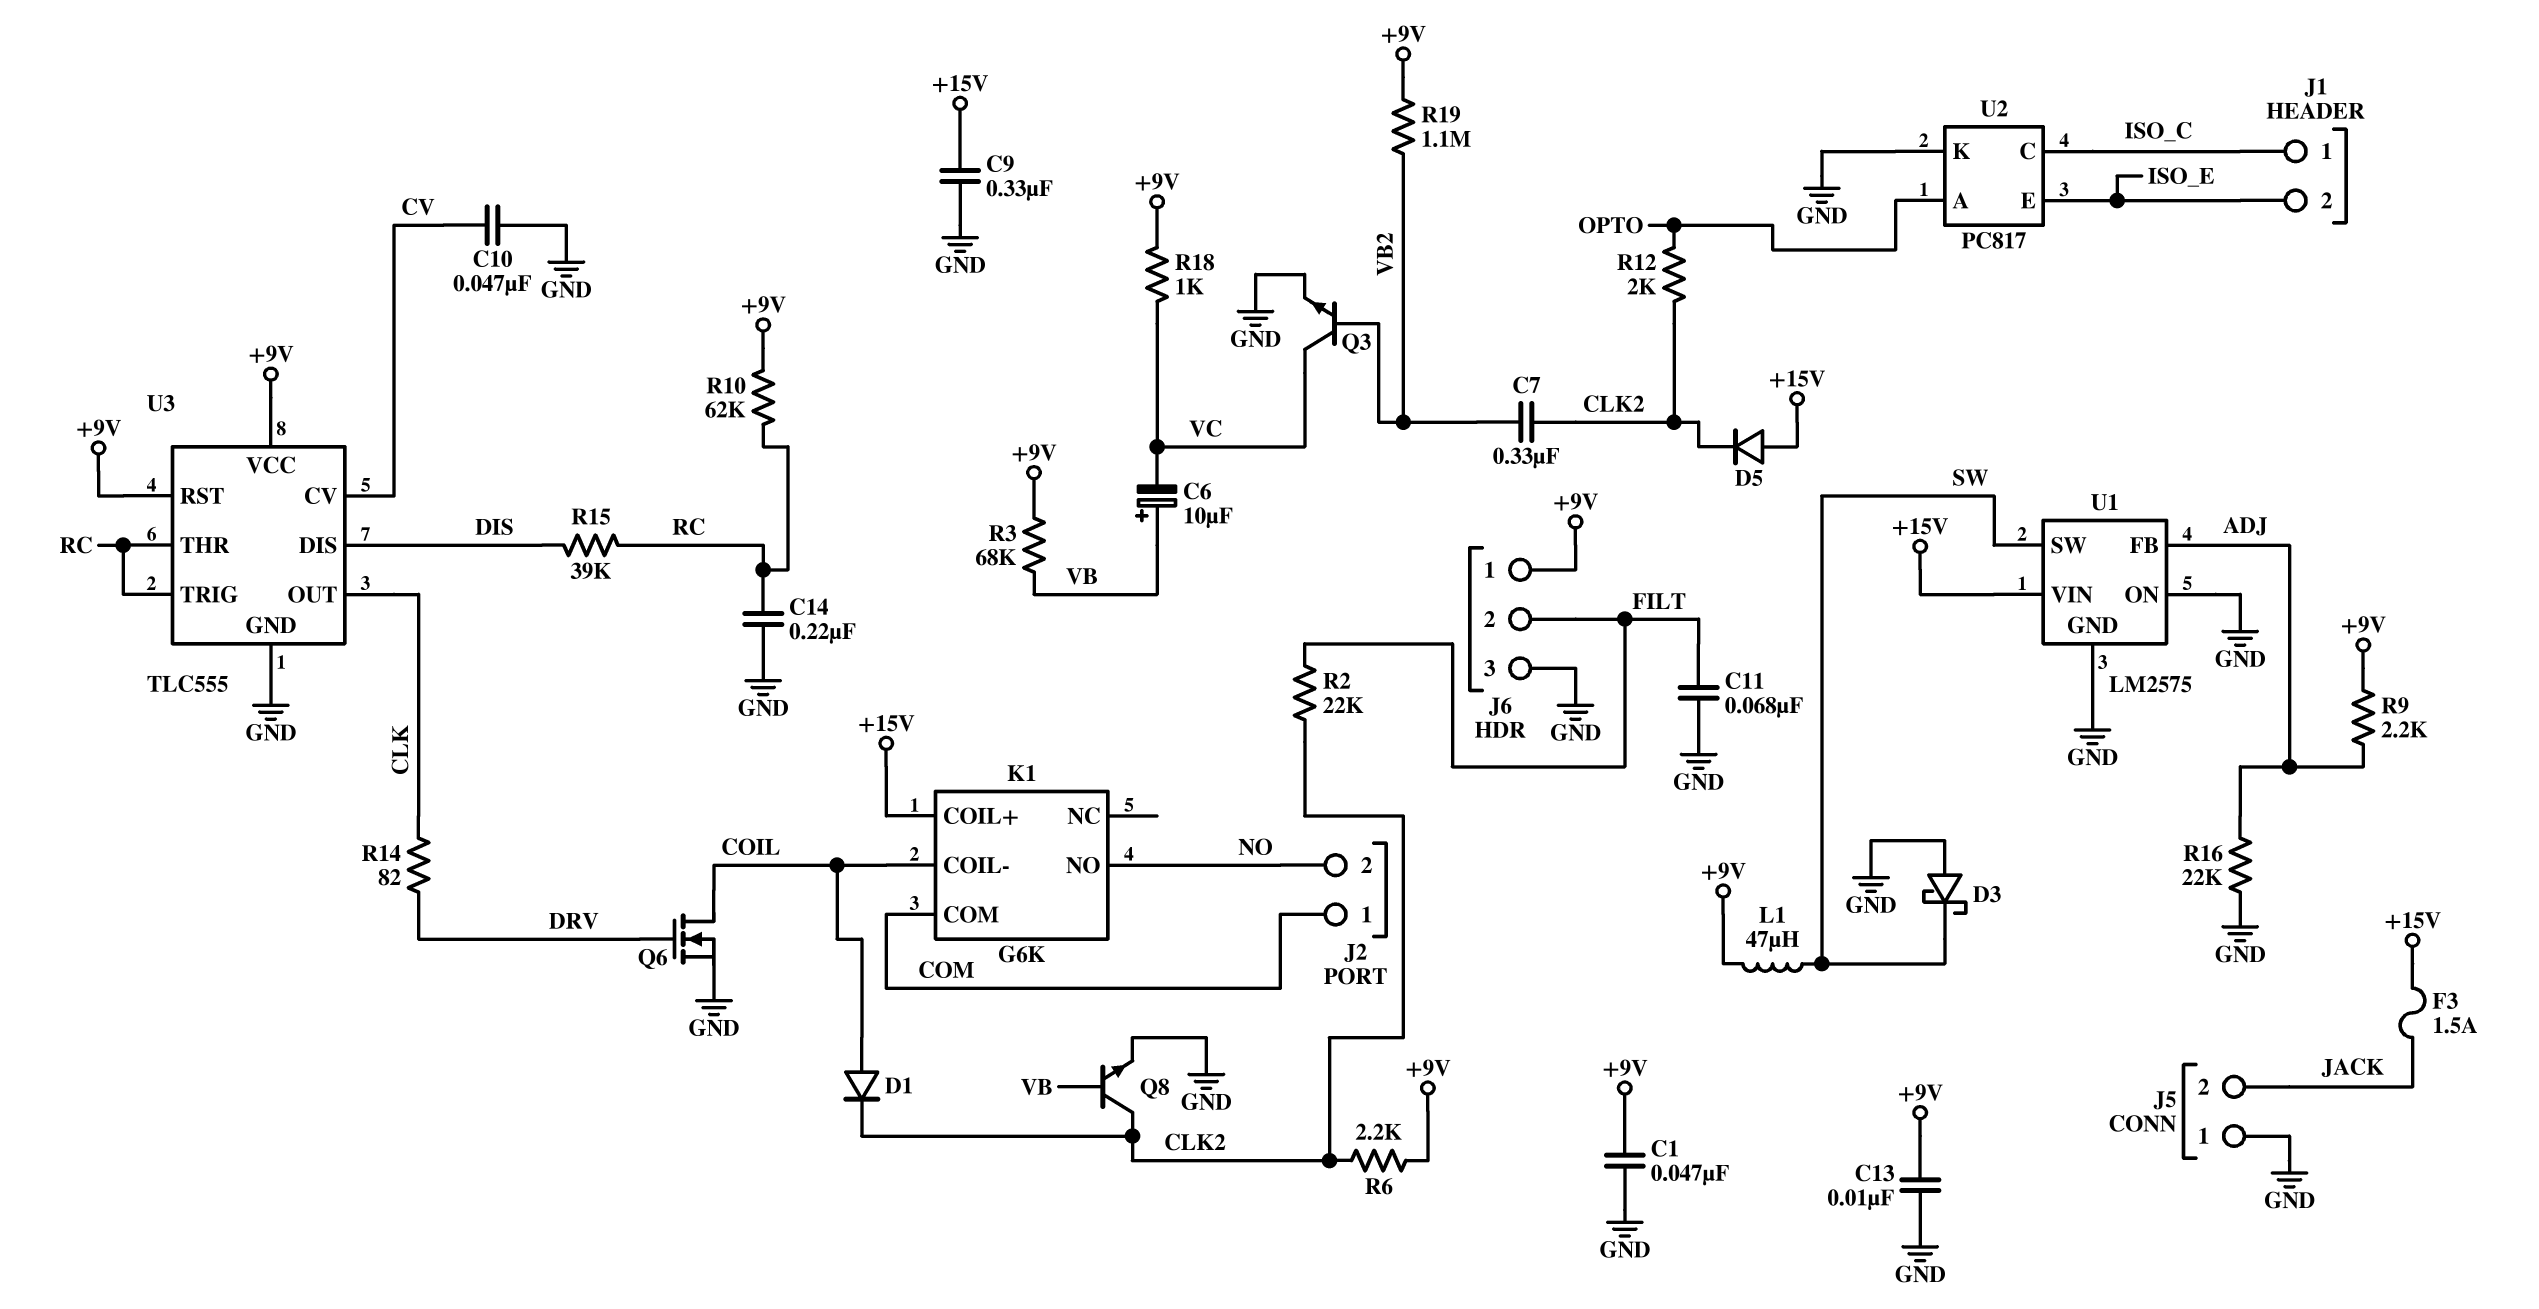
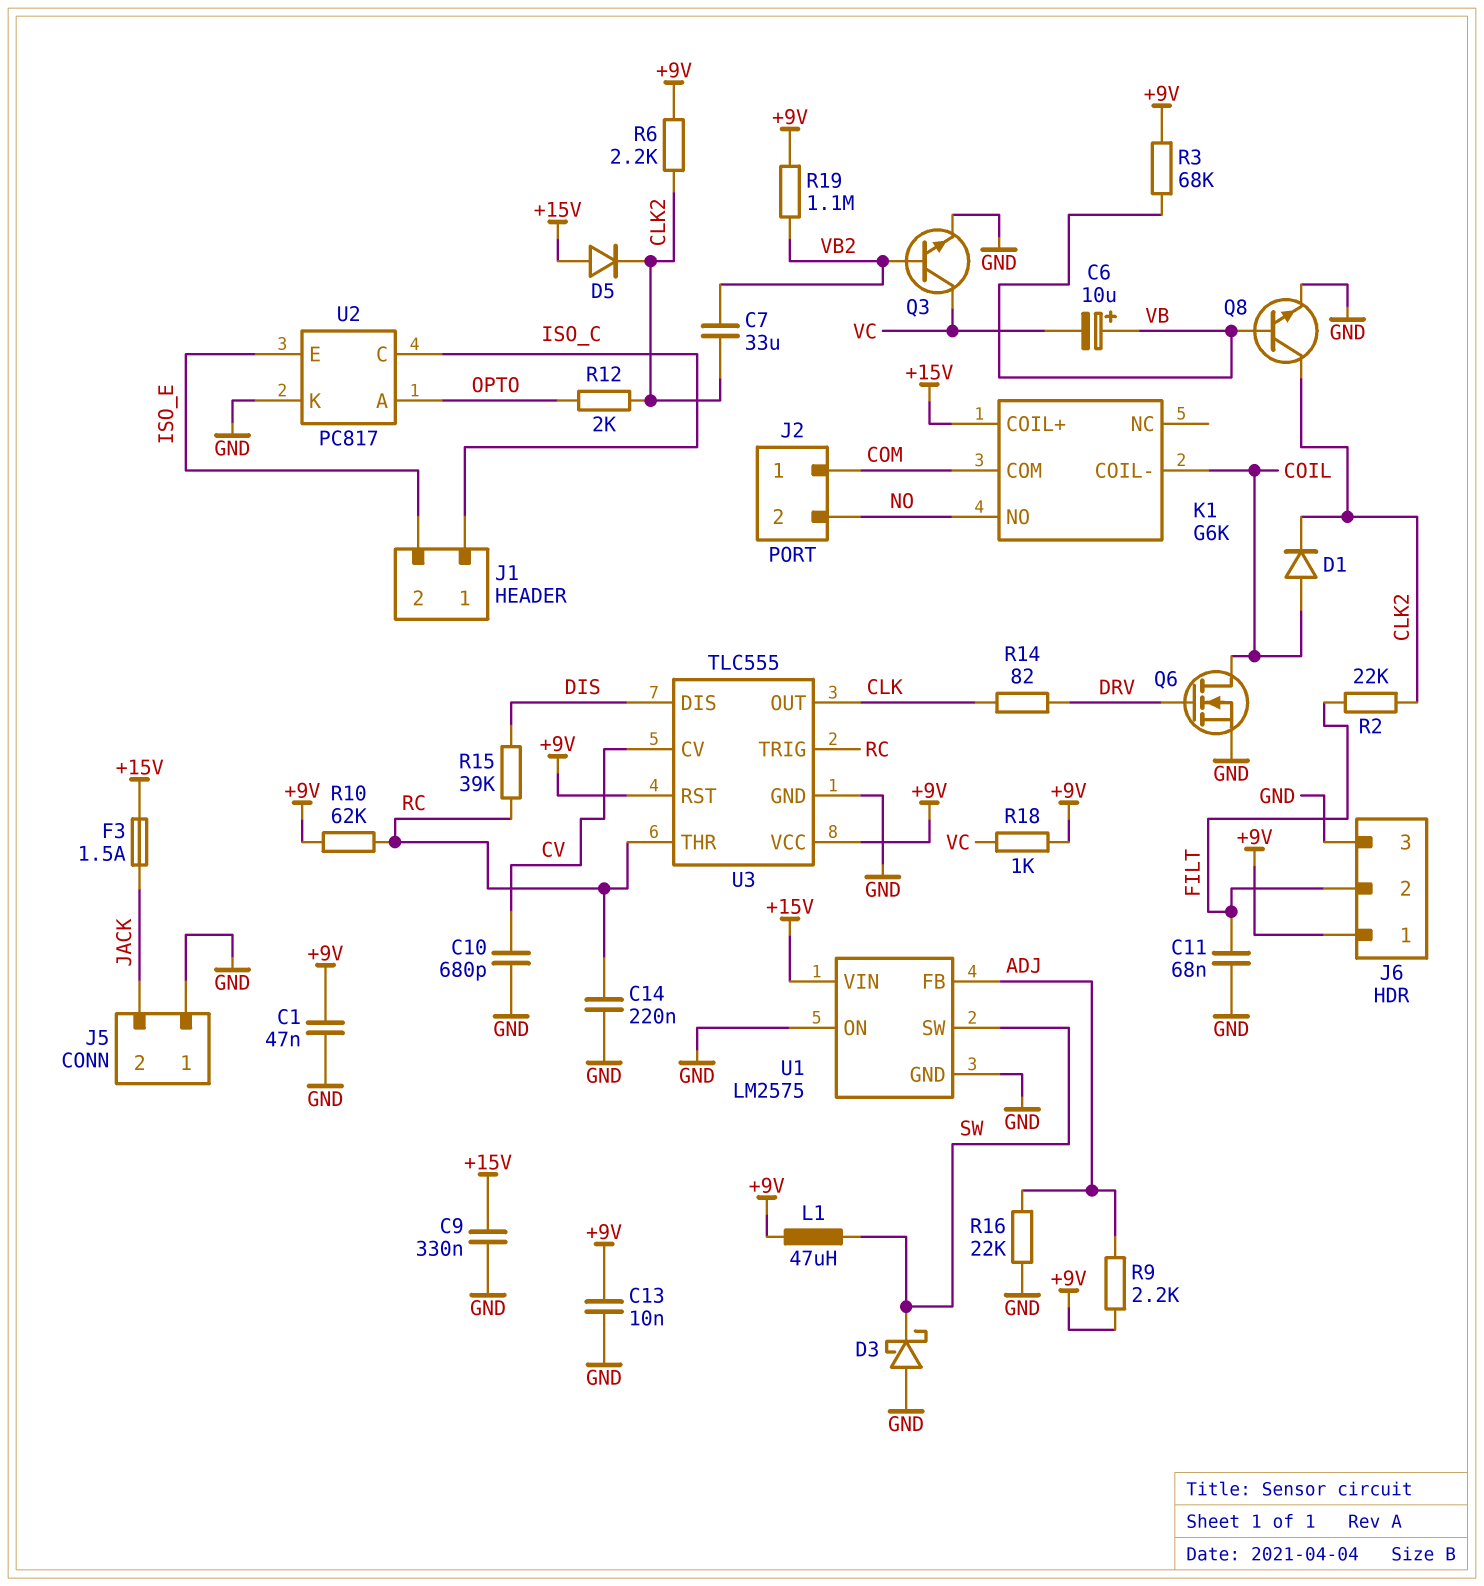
C7: 330nF (CLK2, VB2) -> 33uF (CLK2, VB2)
C10: 47nF (CV, GND) -> 680pF (CV, GND)

